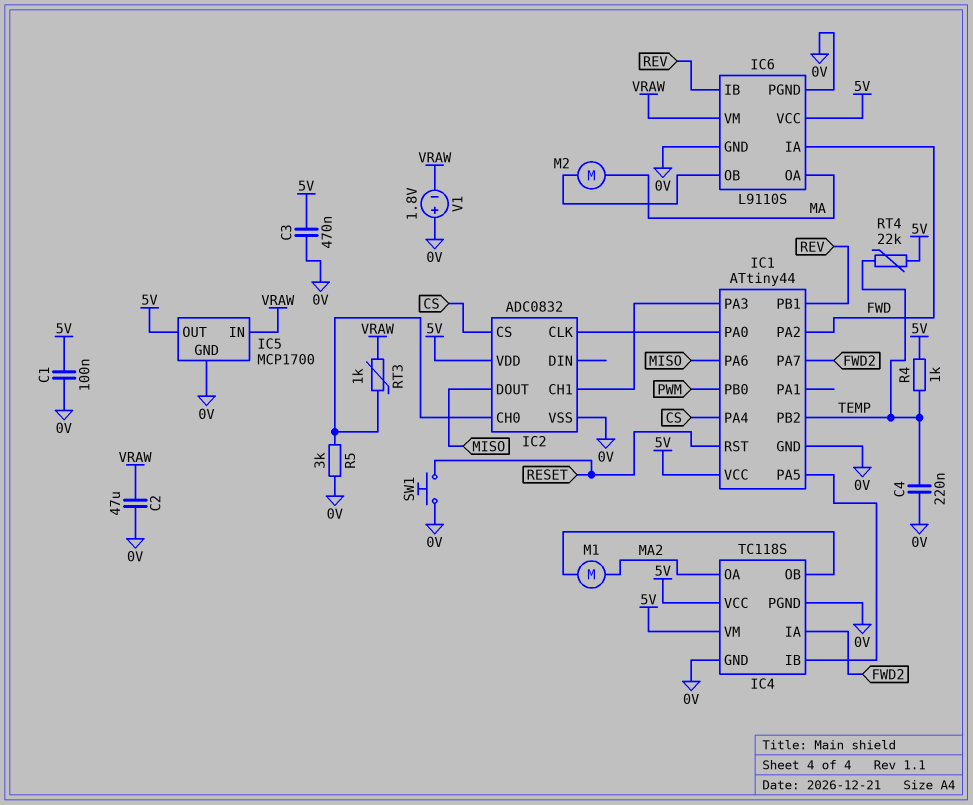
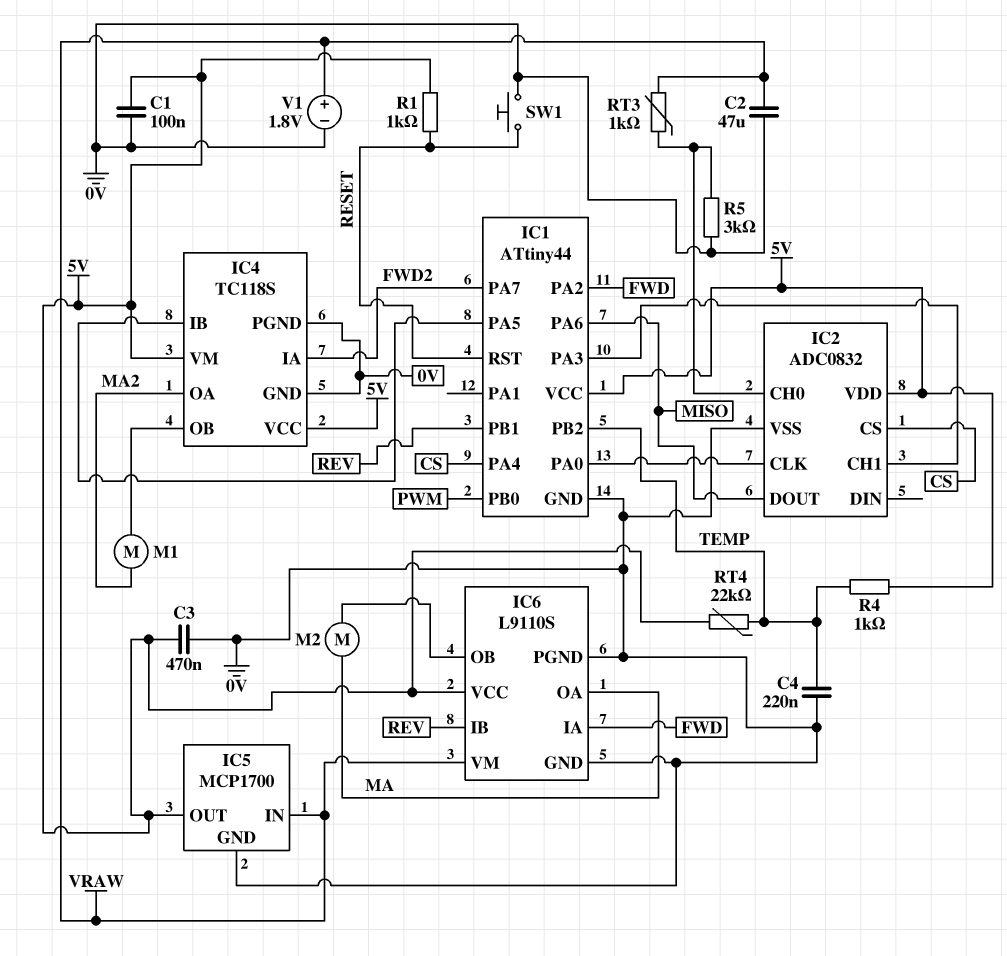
R1: none -> 1k (5V, RESET)
V1: 1.8V (plus 0V, minus VRAW) -> 1.8V (plus VRAW, minus 0V)

